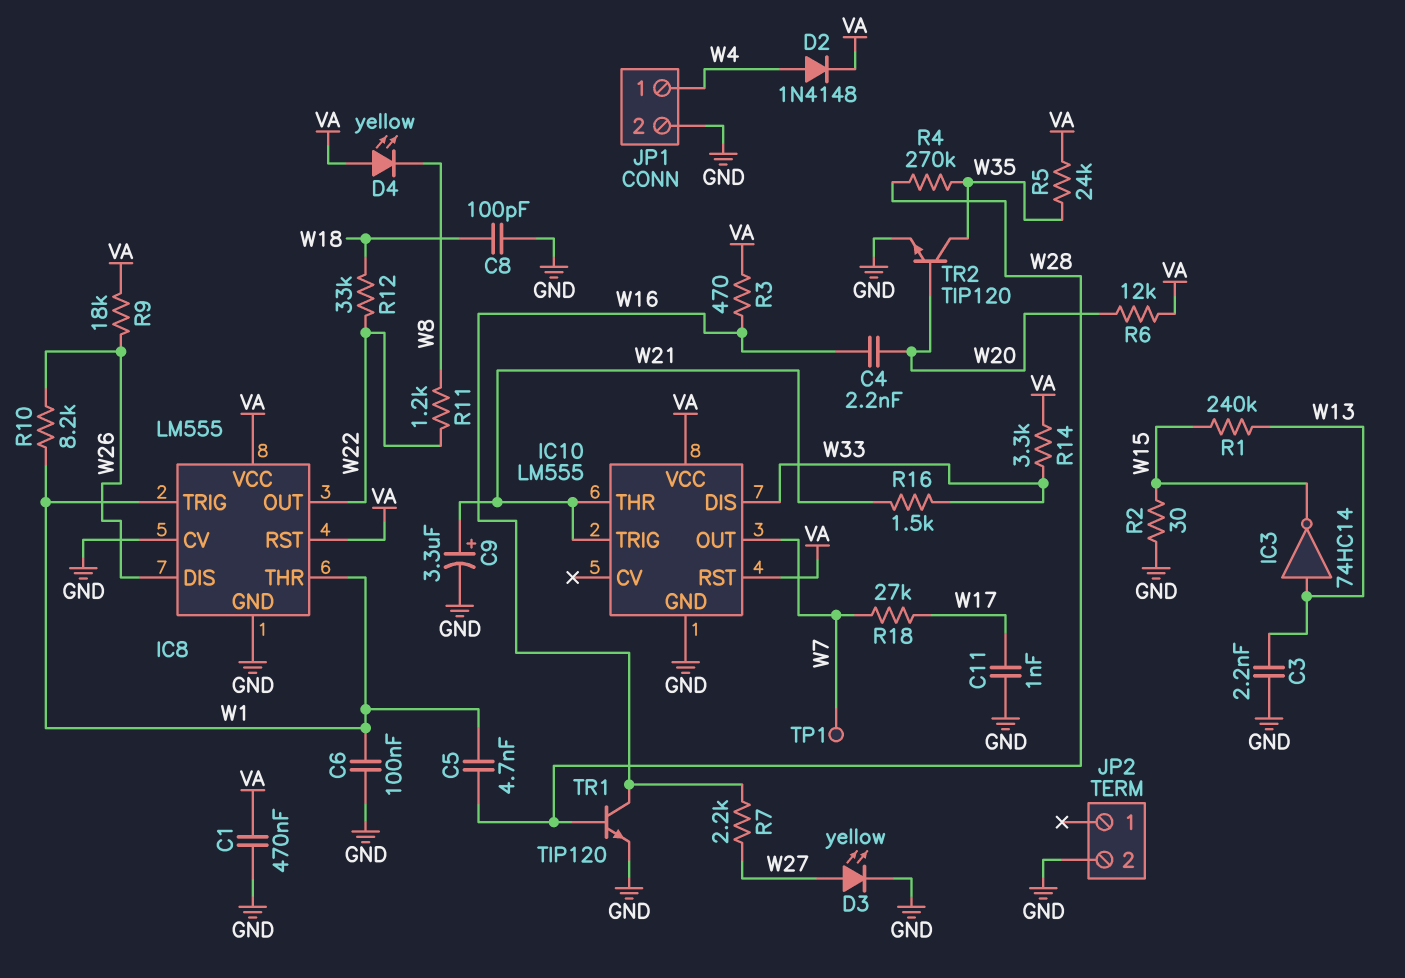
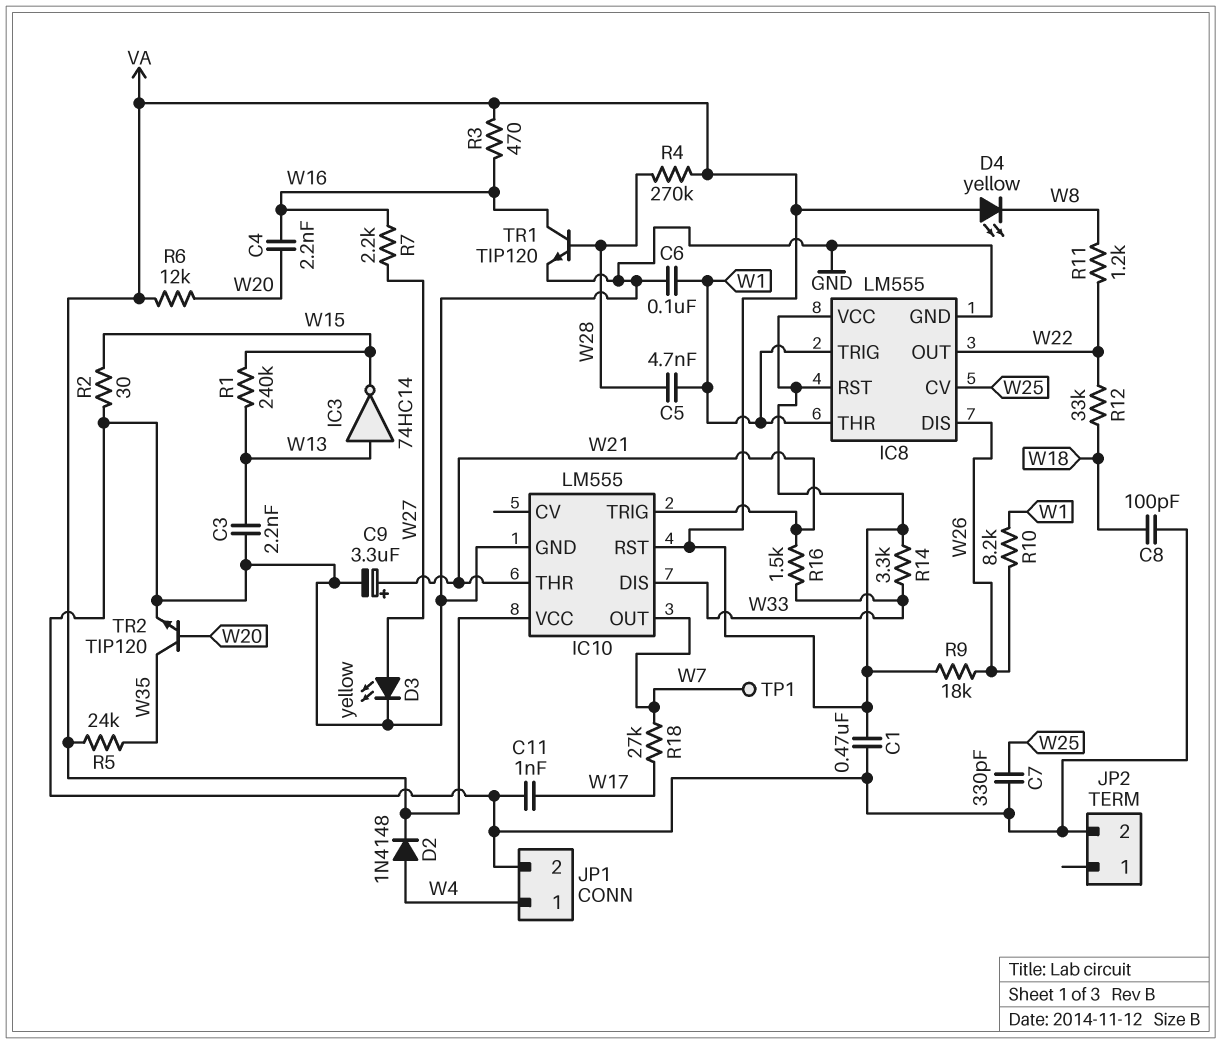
C7: none -> 330pF (GND, W25)
IC8 pin CV: GND -> W25
R4: 270k (W28, W35) -> 270k (VA, W28)

